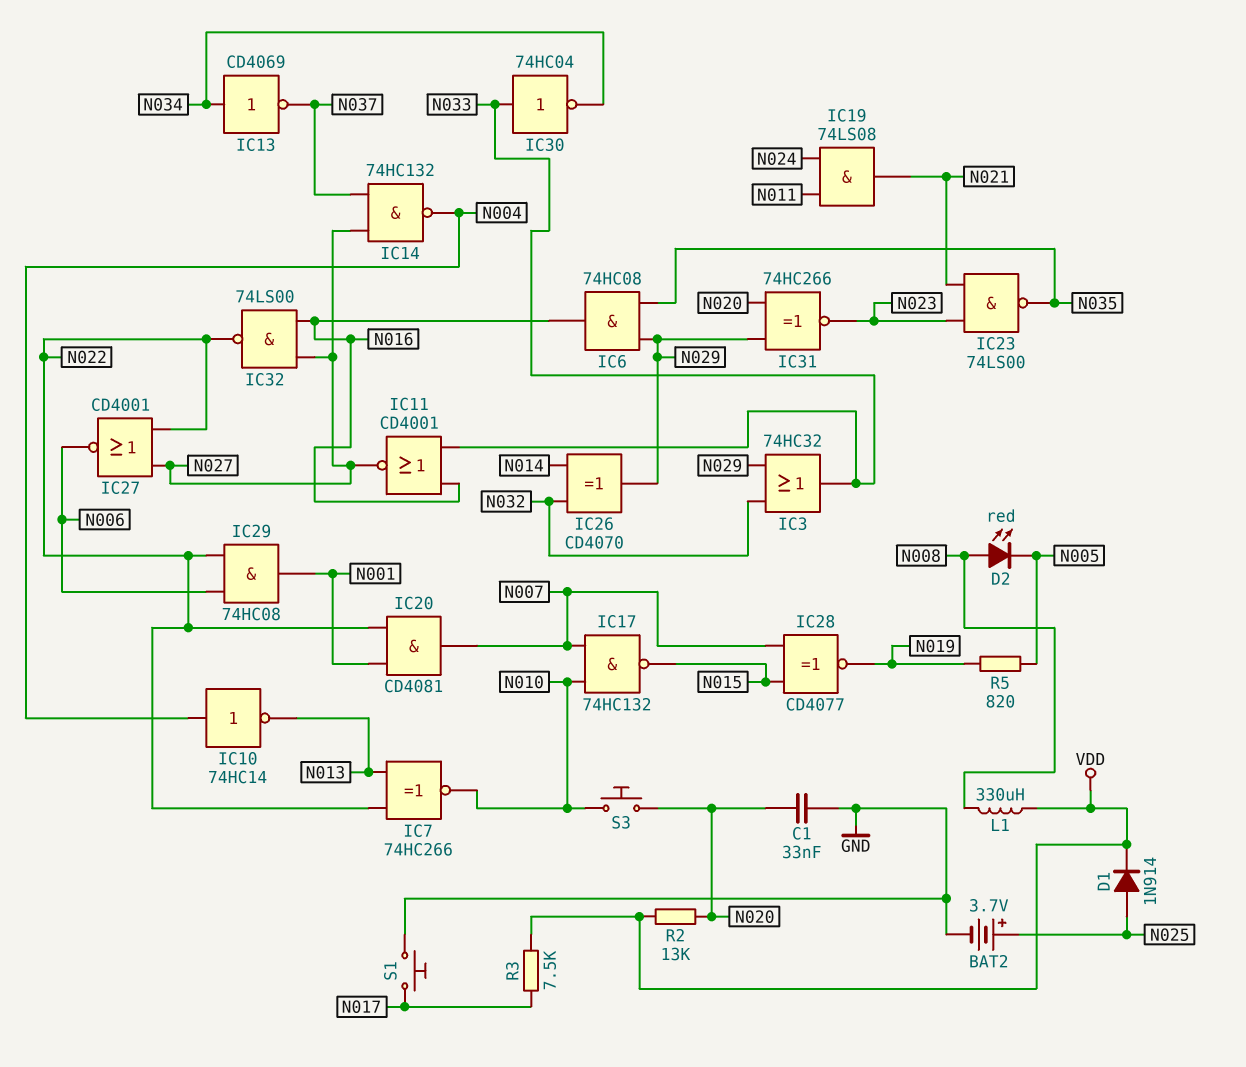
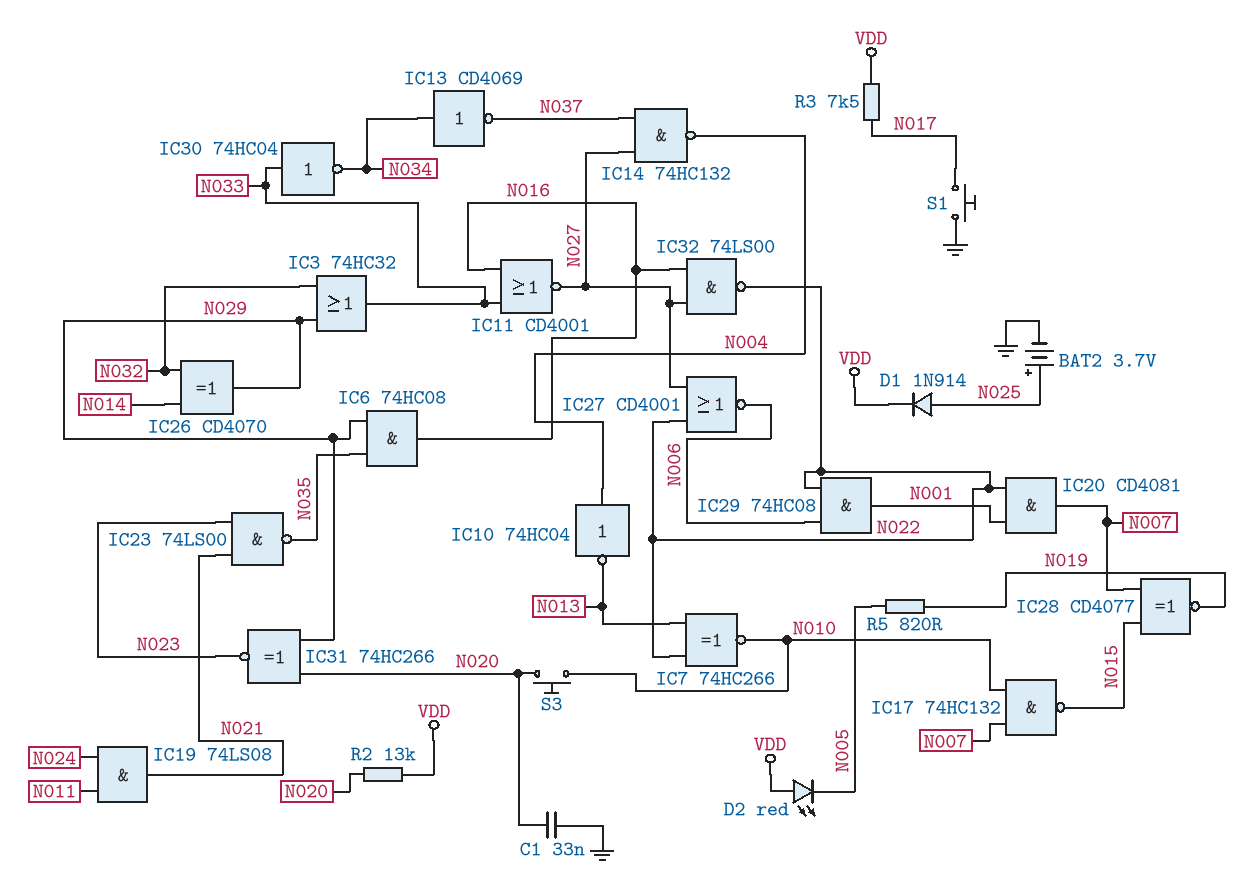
D2: LED red (A N008, K N005) -> LED red (A VDD, K N005)
IC10: NOT 74HC14 (in N004, out N013) -> NOT 74HC04 (in N004, out N013)
L1: 330uH (N008, VDD) -> none

